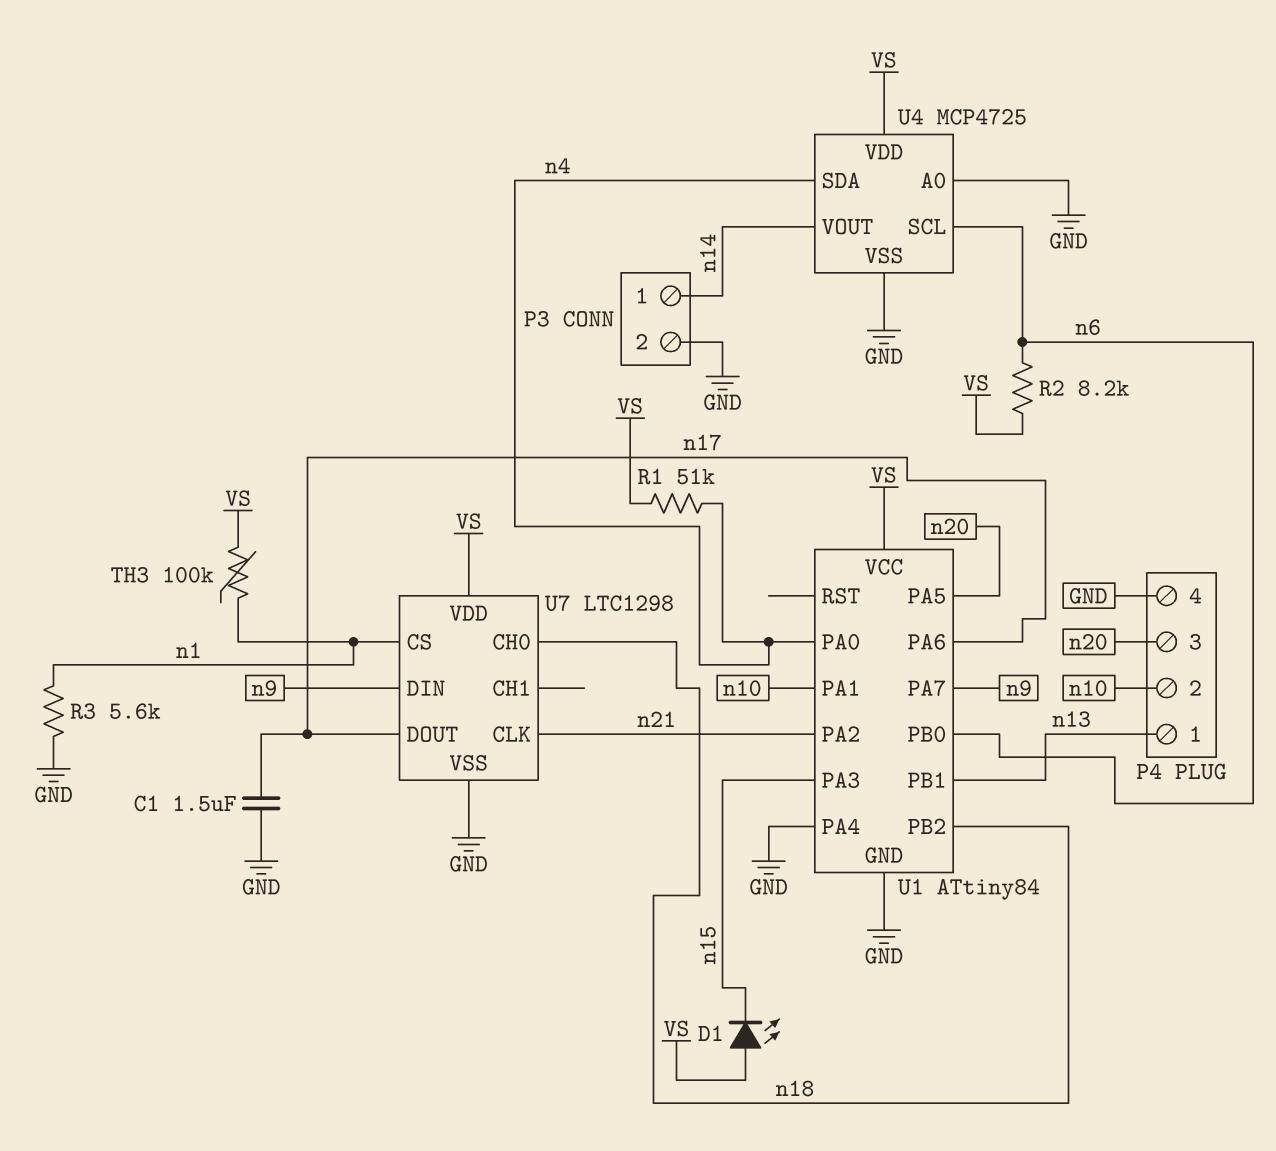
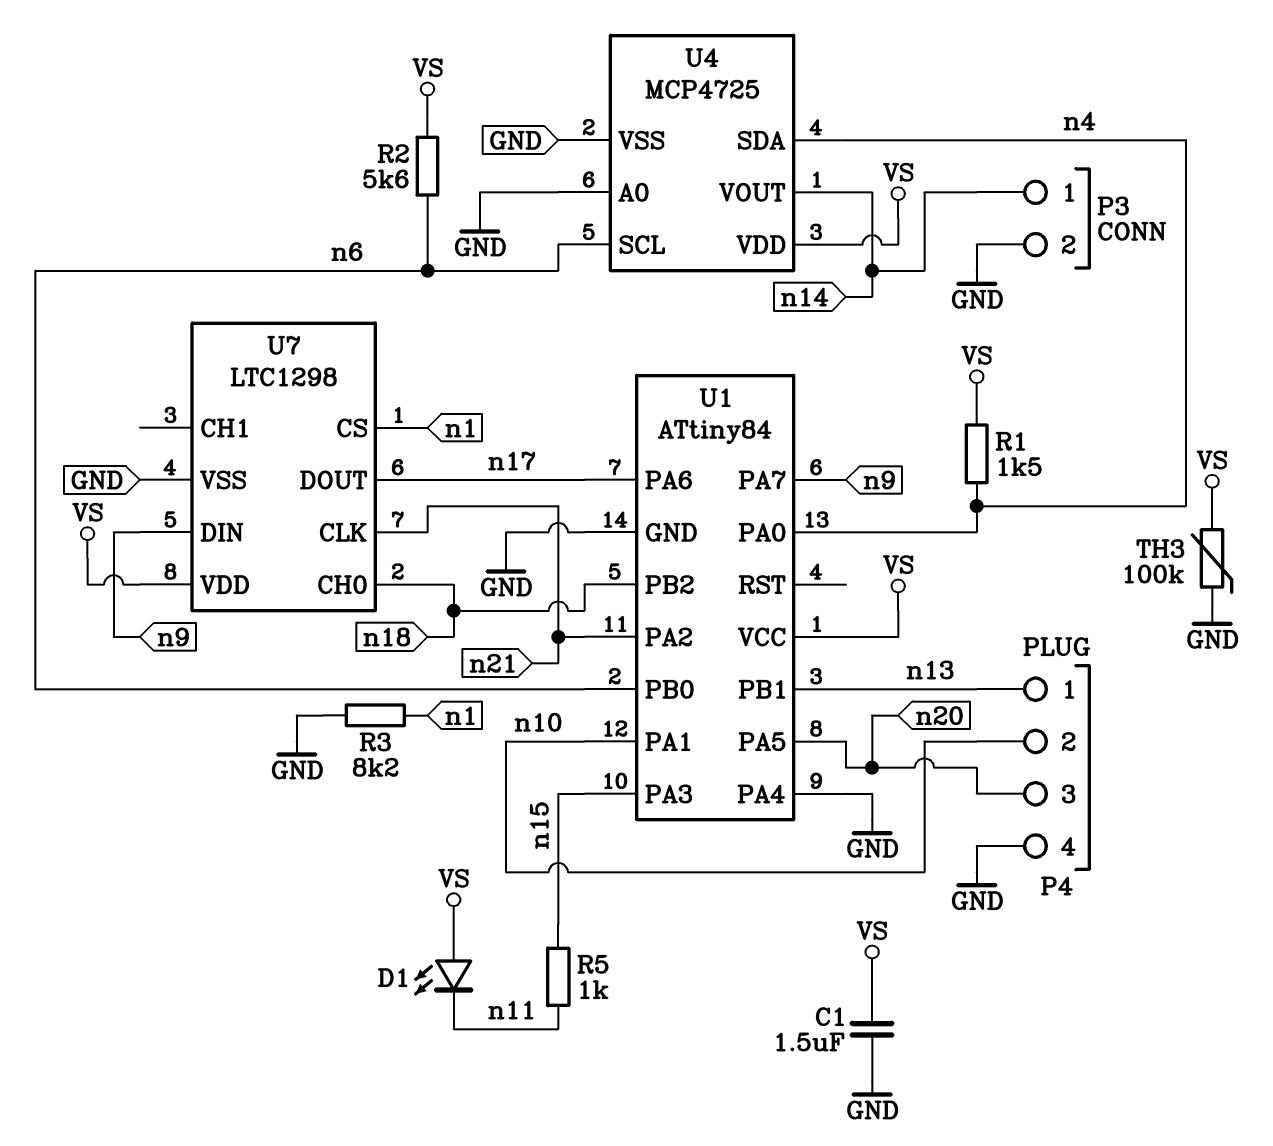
C1: 1.5uF (GND, n17) -> 1.5uF (GND, VS)
D1: LED (A VS, K n15) -> LED (A VS, K n11)
R1: 51k (VS, n4) -> 1.5k (VS, n4)
R2: 8.2k (VS, n6) -> 5.6k (VS, n6)
R3: 5.6k (GND, n1) -> 8.2k (GND, n1)
R5: none -> 1k (n11, n15)
TH3: 100k (VS, n1) -> 100k (GND, VS)

